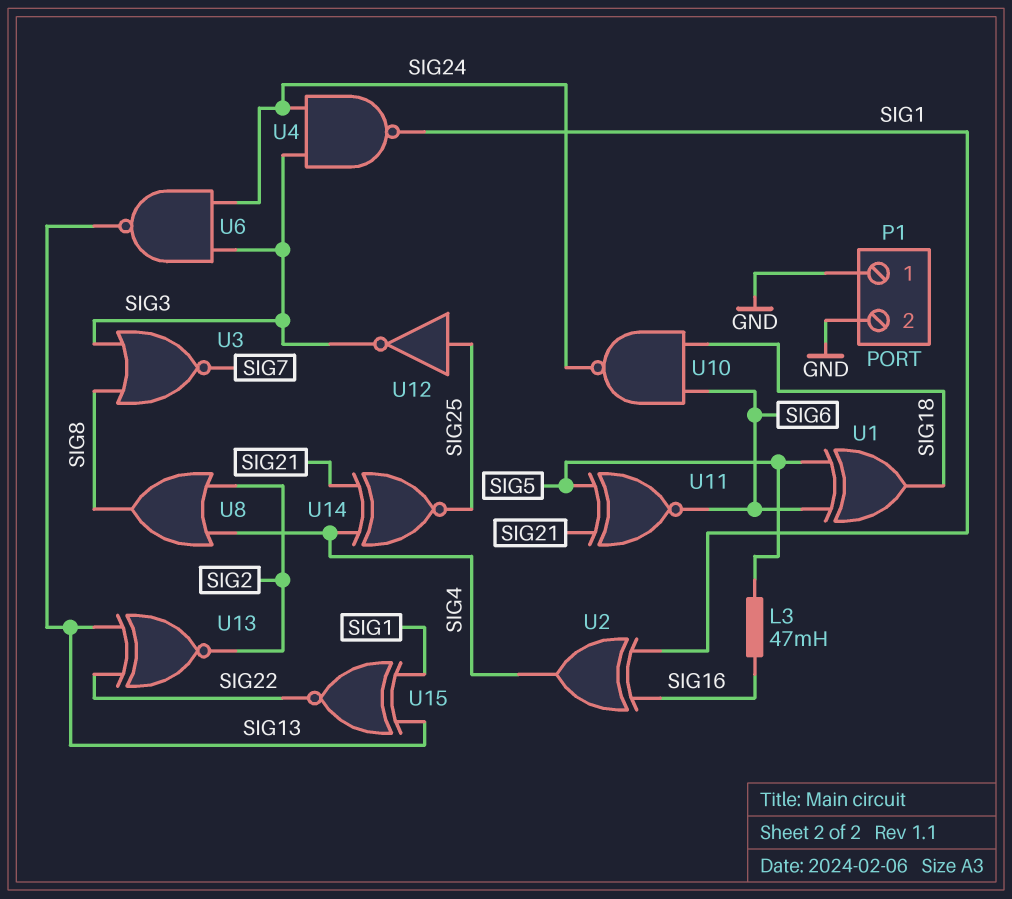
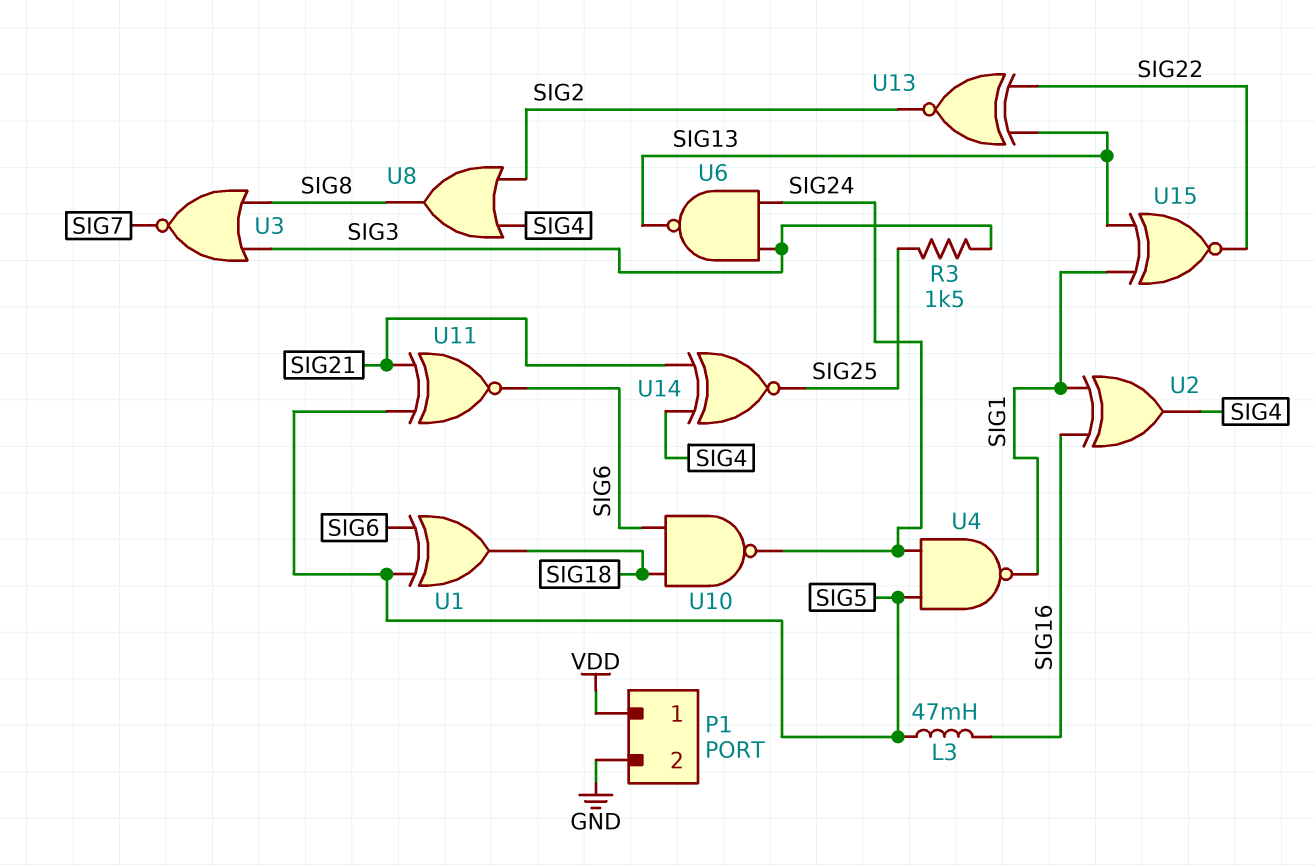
P1 pin 1: GND -> VDD
R3: none -> 1.5k (SIG3, SIG25)
U4: NAND (in SIG3, in SIG24, out SIG1) -> NAND (in SIG5, in SIG24, out SIG1)
U12: NOT (in SIG25, out SIG3) -> none

